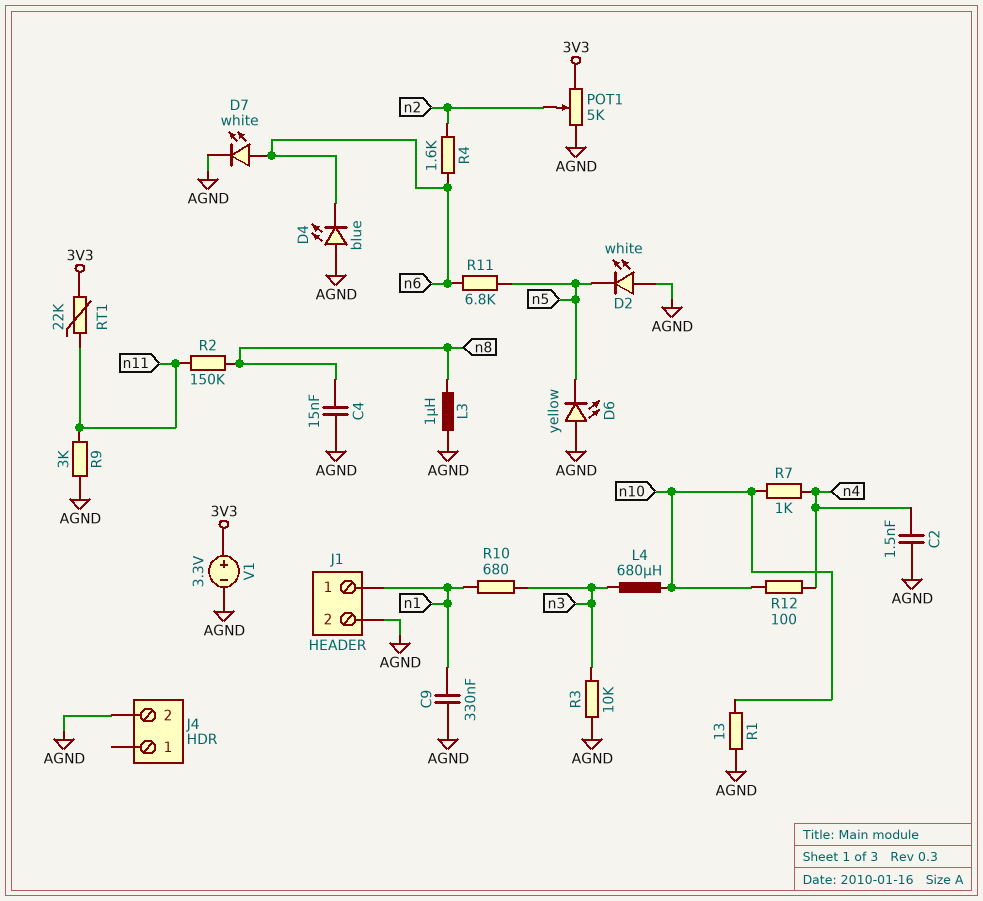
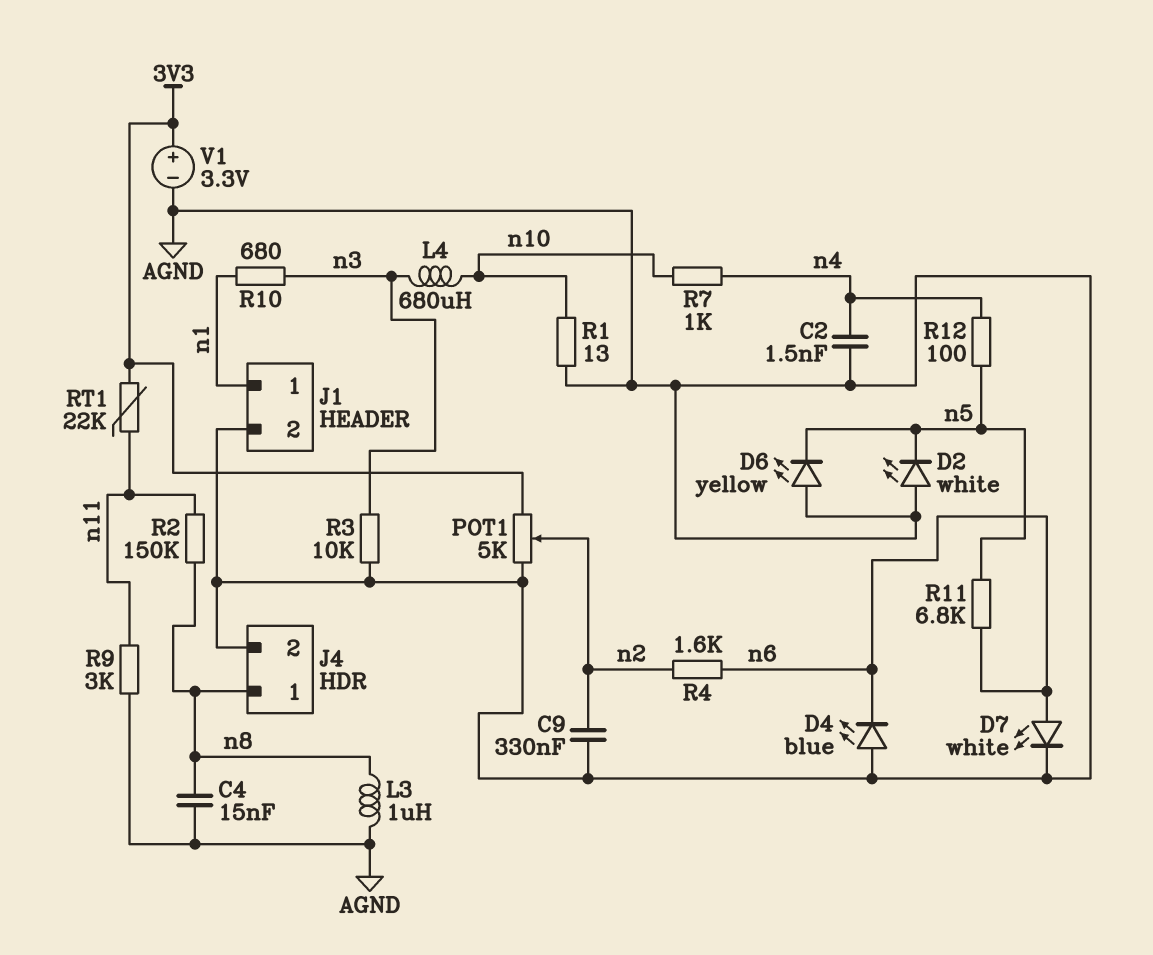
C9: 330nF (AGND, n1) -> 330nF (AGND, n2)
J4 pin 1: none -> n8
R12: 100 (n4, n10) -> 100 (n4, n5)

